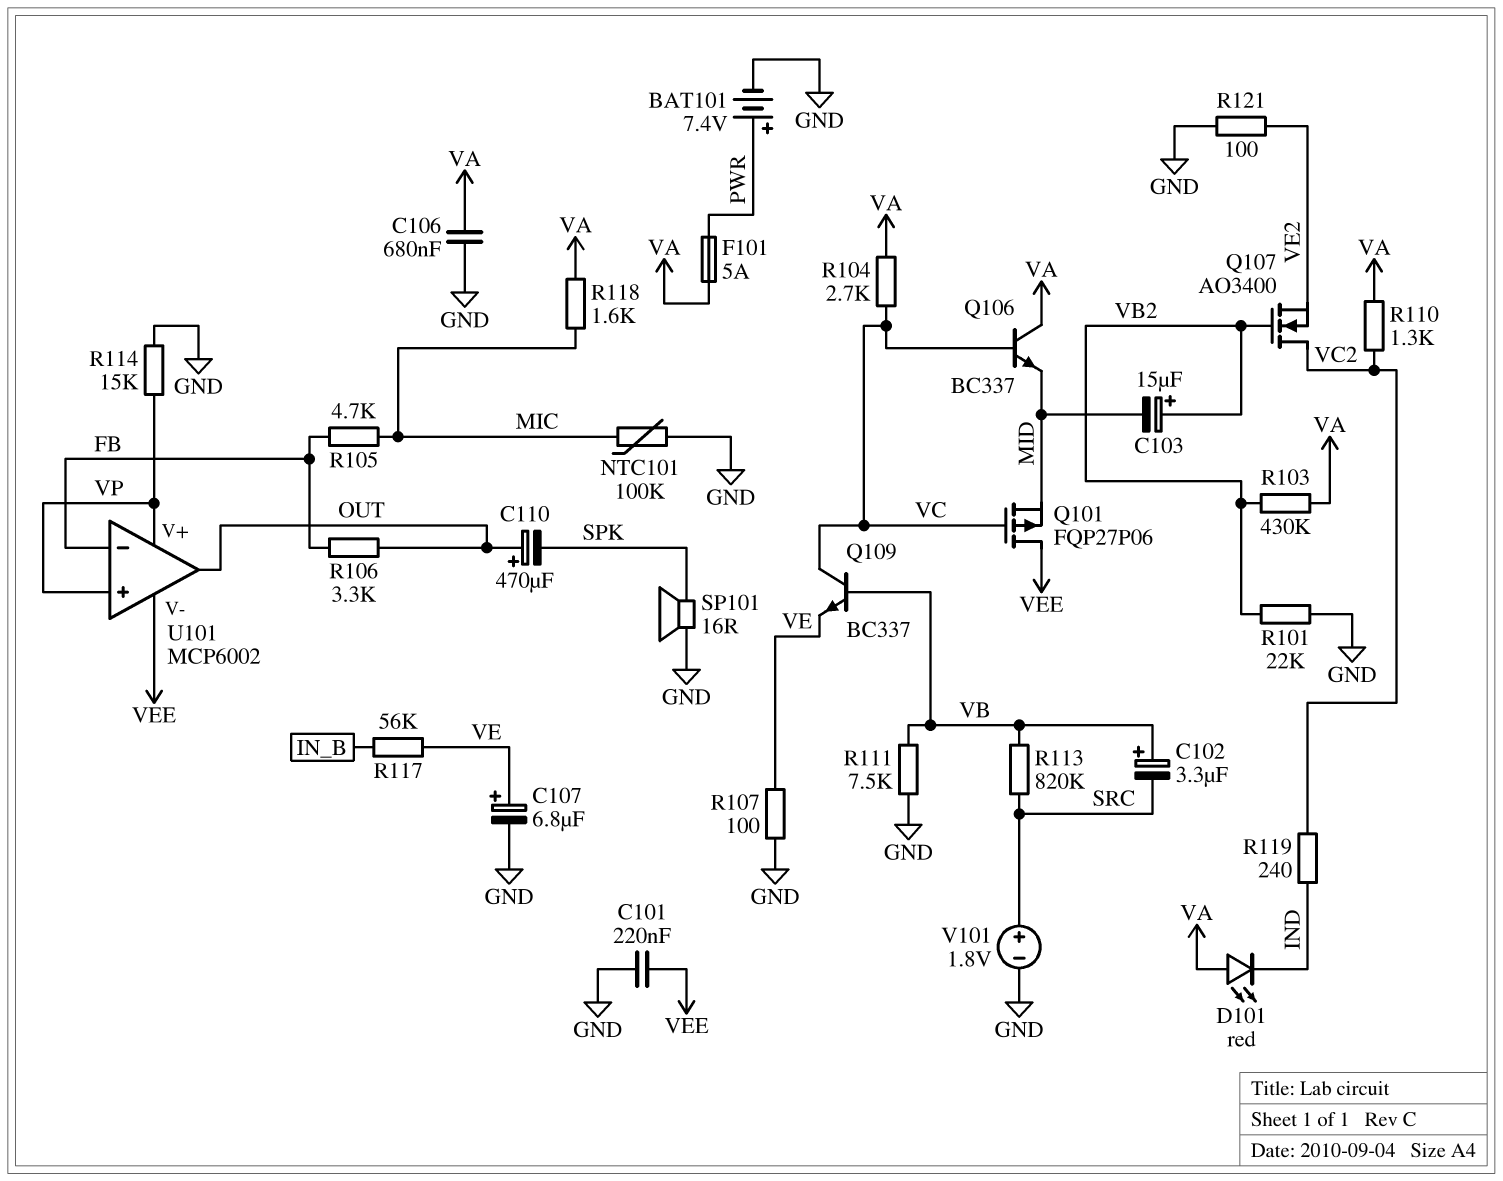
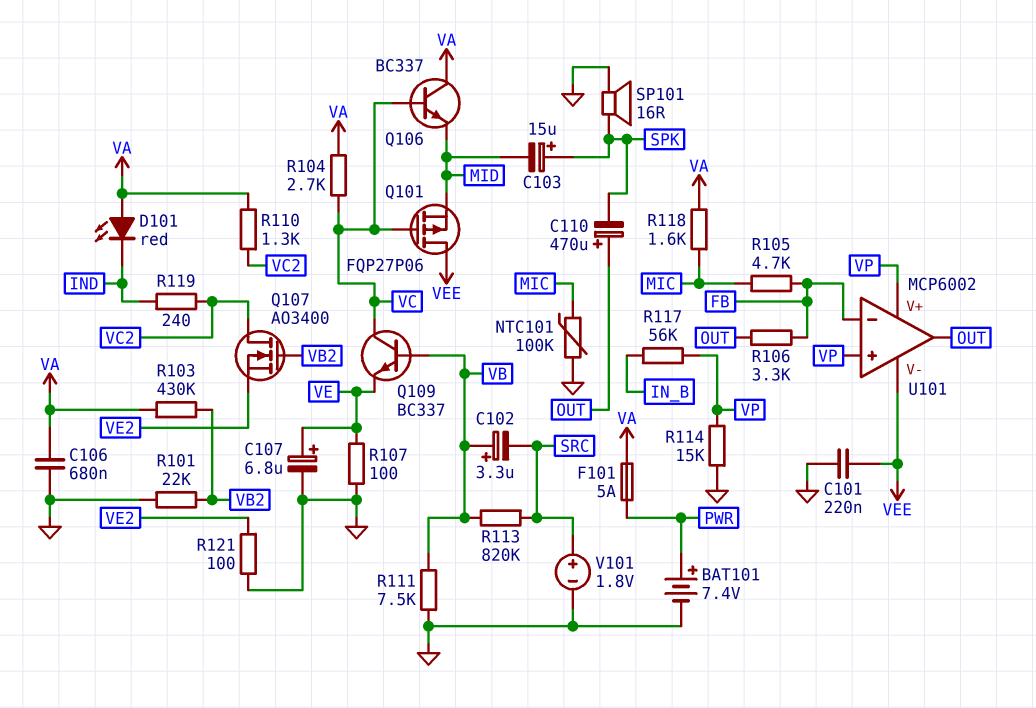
C103: 15uF (plus VB2, minus MID) -> 15uF (plus SPK, minus MID)
R117: 56k (IN_B, VE) -> 56k (IN_B, VP)

